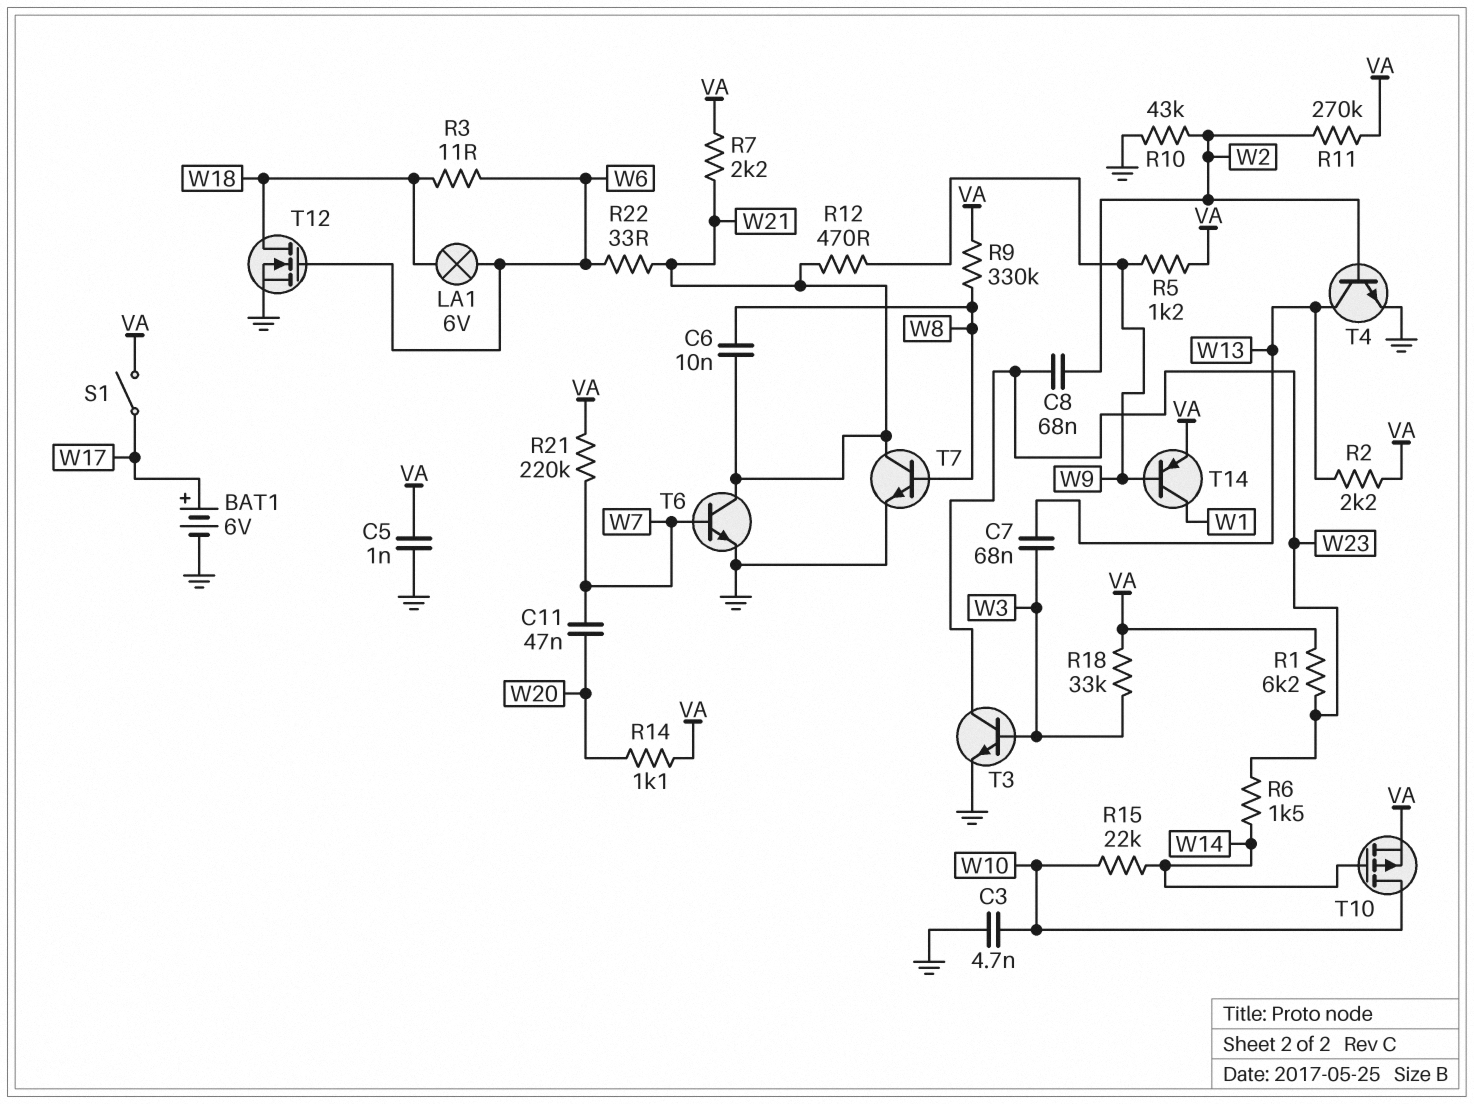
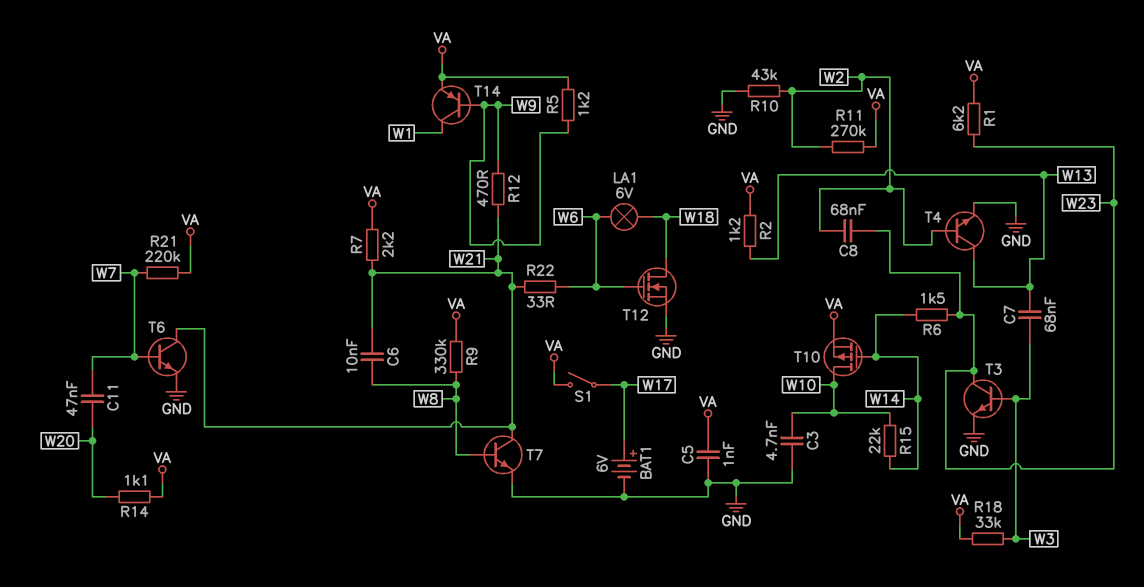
R2: 2.2k (VA, W13) -> 1.2k (VA, W13)
R3: 11 (W6, W18) -> none

